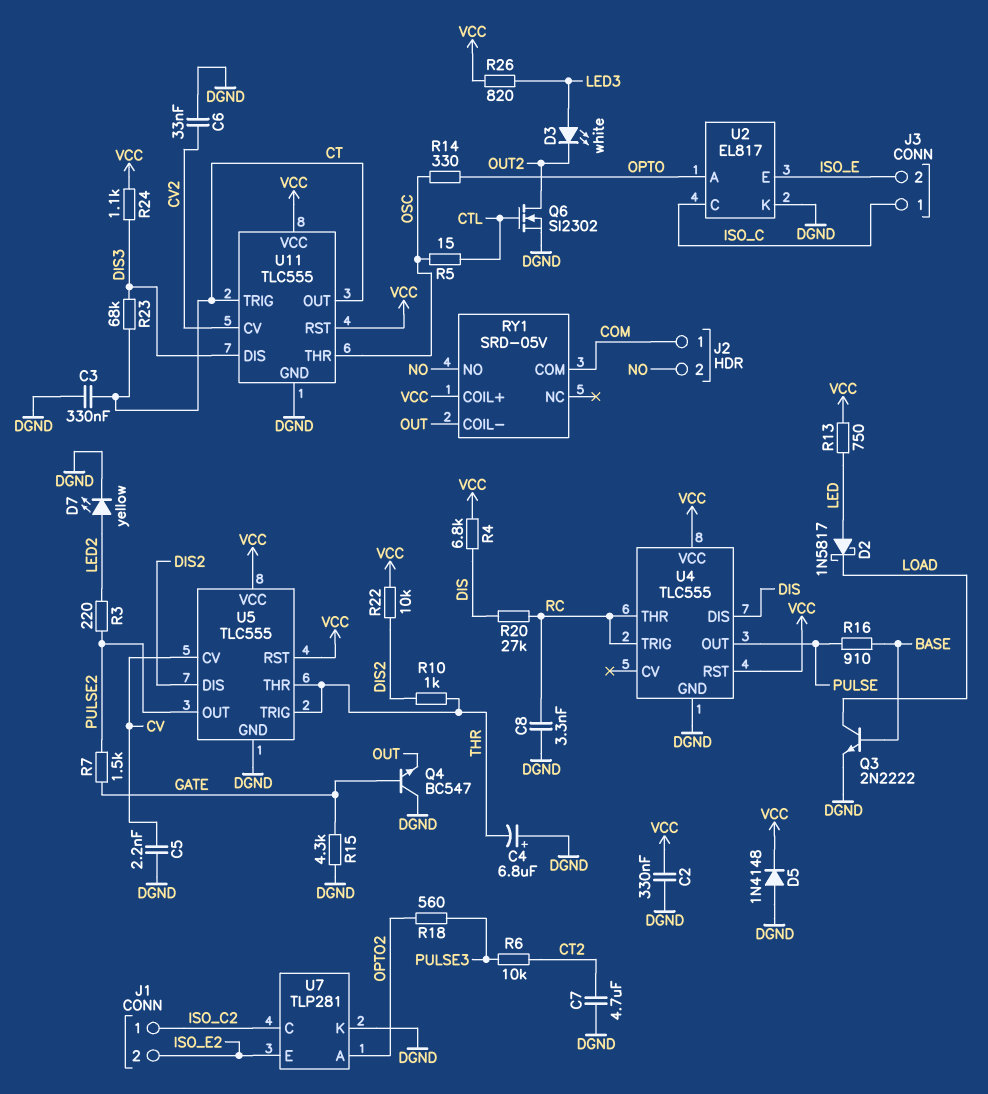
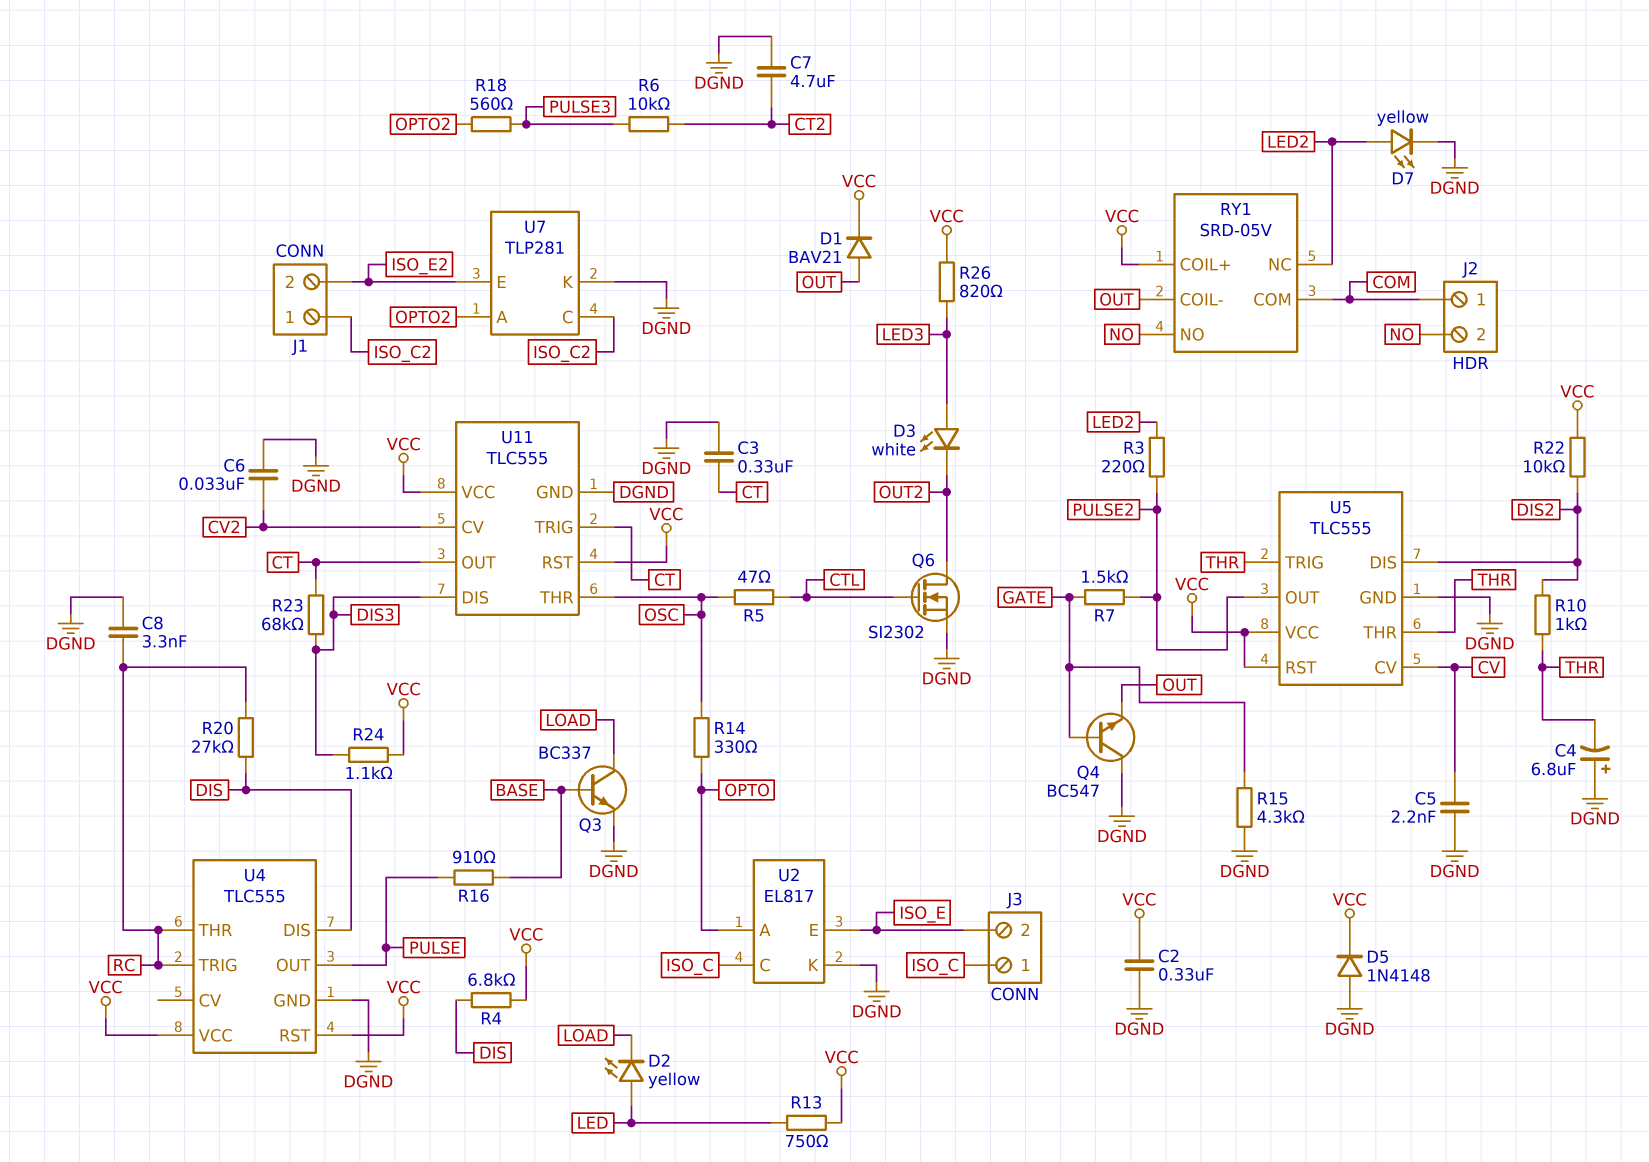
D1: none -> diode BAV21 (A OUT, K VCC)
D2: schottky 1N5817 (A LED, K LOAD) -> LED yellow (A LED, K LOAD)
Q3: NPN 2N2222 (B BASE, C LOAD, E DGND) -> NPN BC337 (B BASE, C LOAD, E DGND)
R5: 15 (CTL, OSC) -> 47 (CTL, OSC)
RY1 pin NC: none -> LED2

